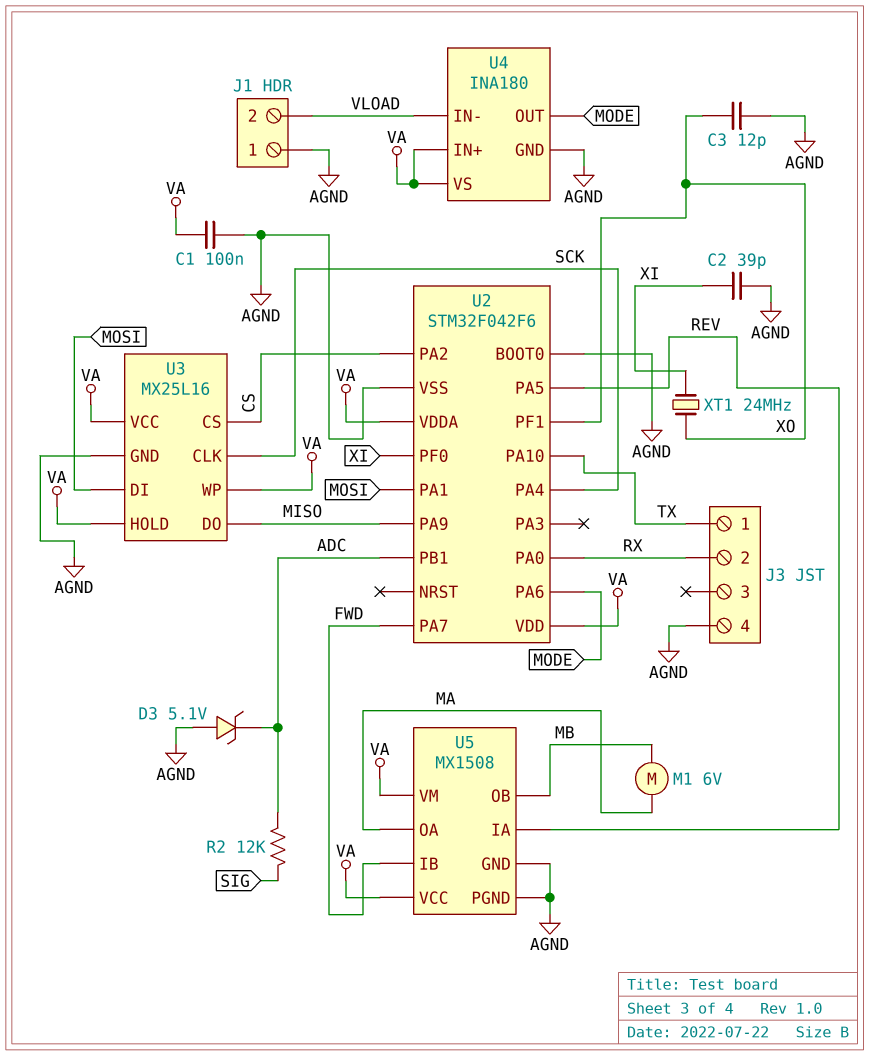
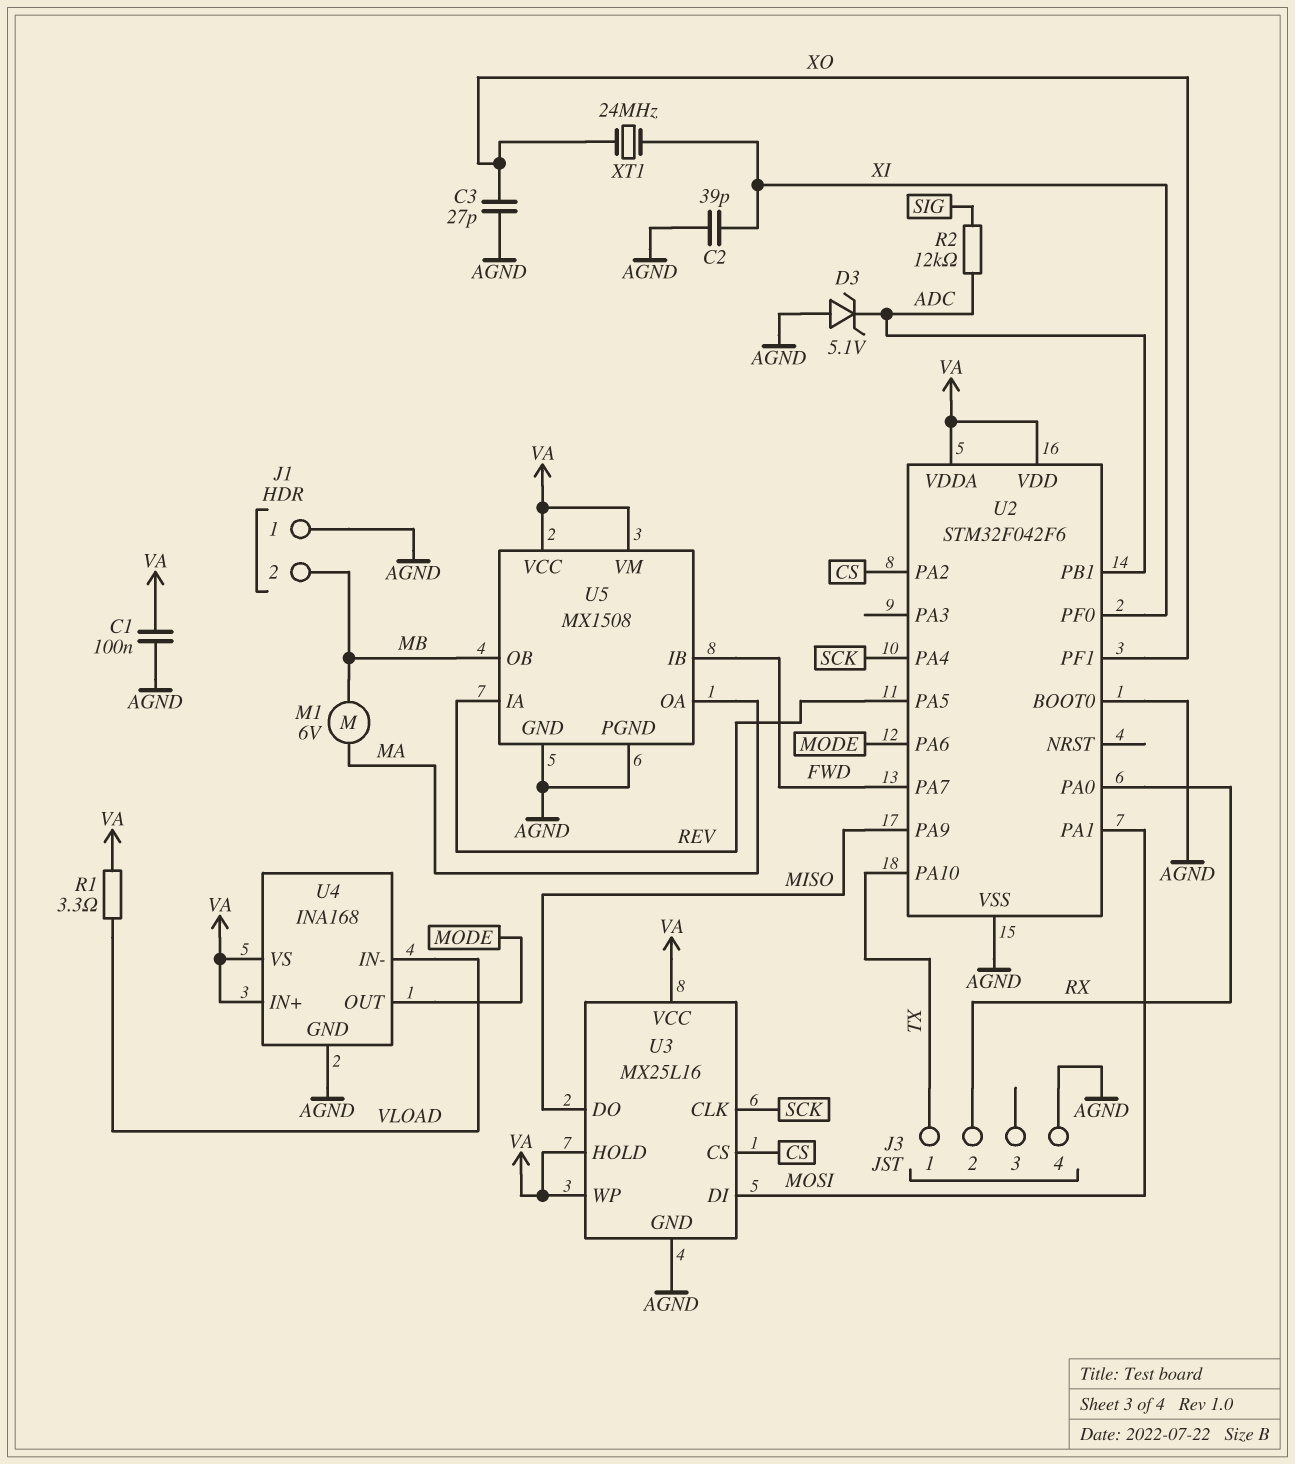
C3: 12pF (AGND, XO) -> 27pF (AGND, XO)
J1 pin 2: VLOAD -> MB
R1: none -> 3.3 (VA, VLOAD)
U4: INA180 -> INA168

